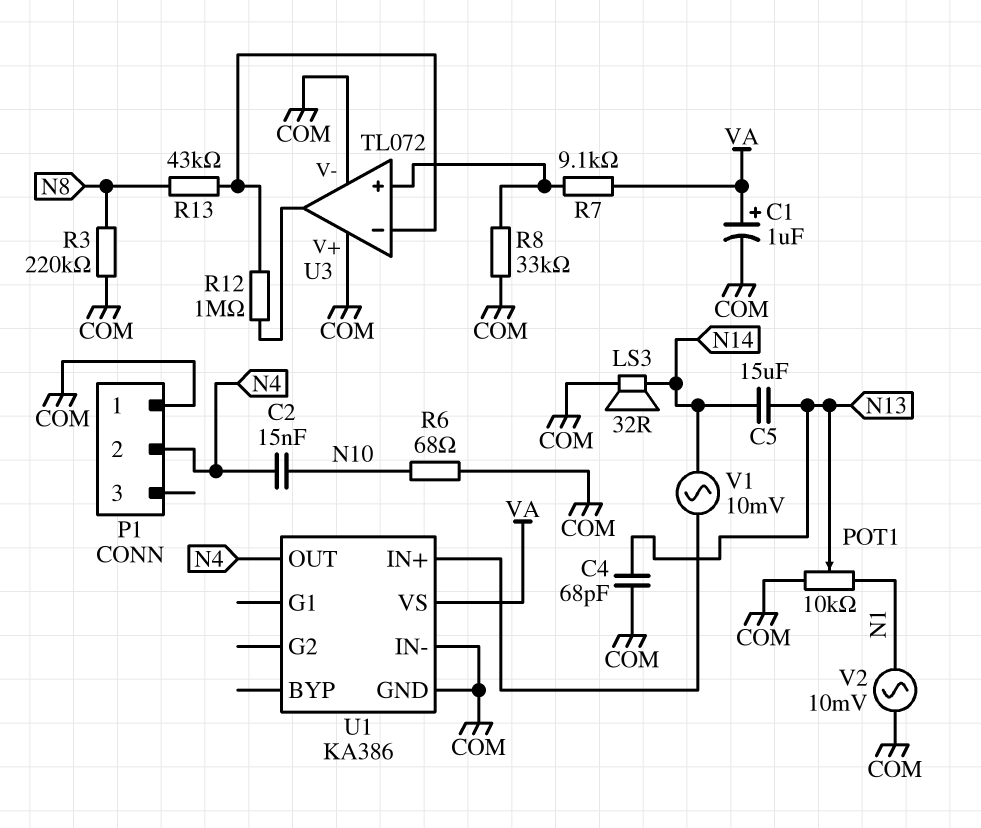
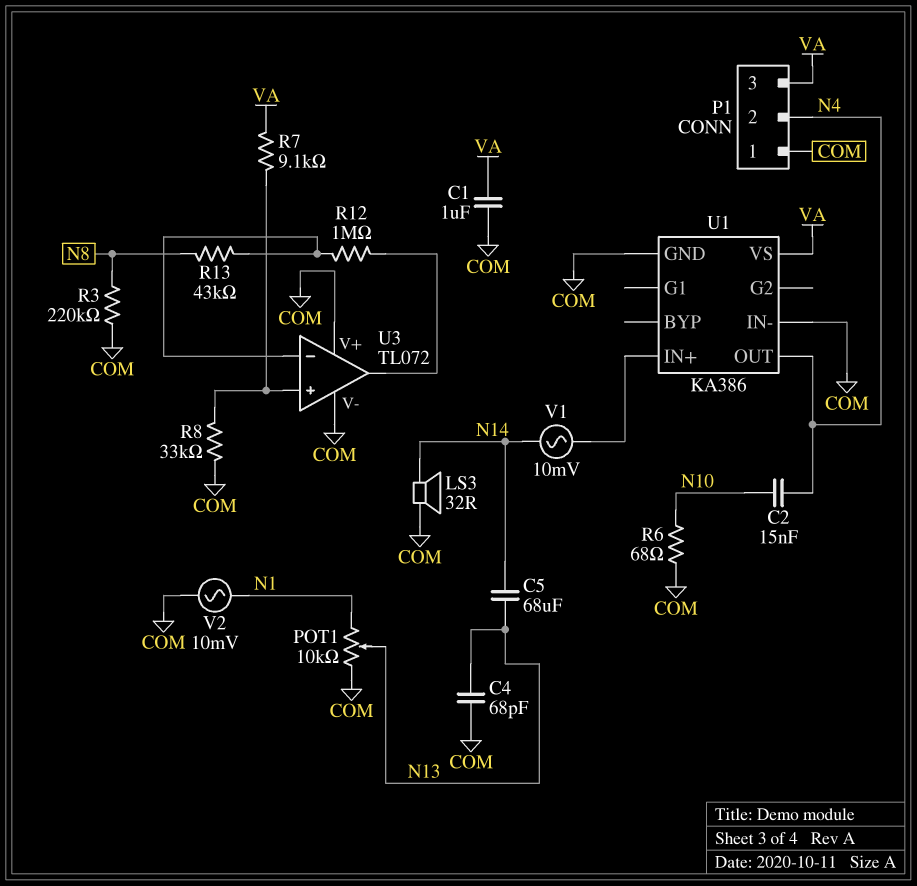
C1: 1uF (plus VA, minus COM) -> 1uF (COM, VA)
C5: 15uF (N13, N14) -> 68uF (N13, N14)
P1 pin 3: none -> VA

